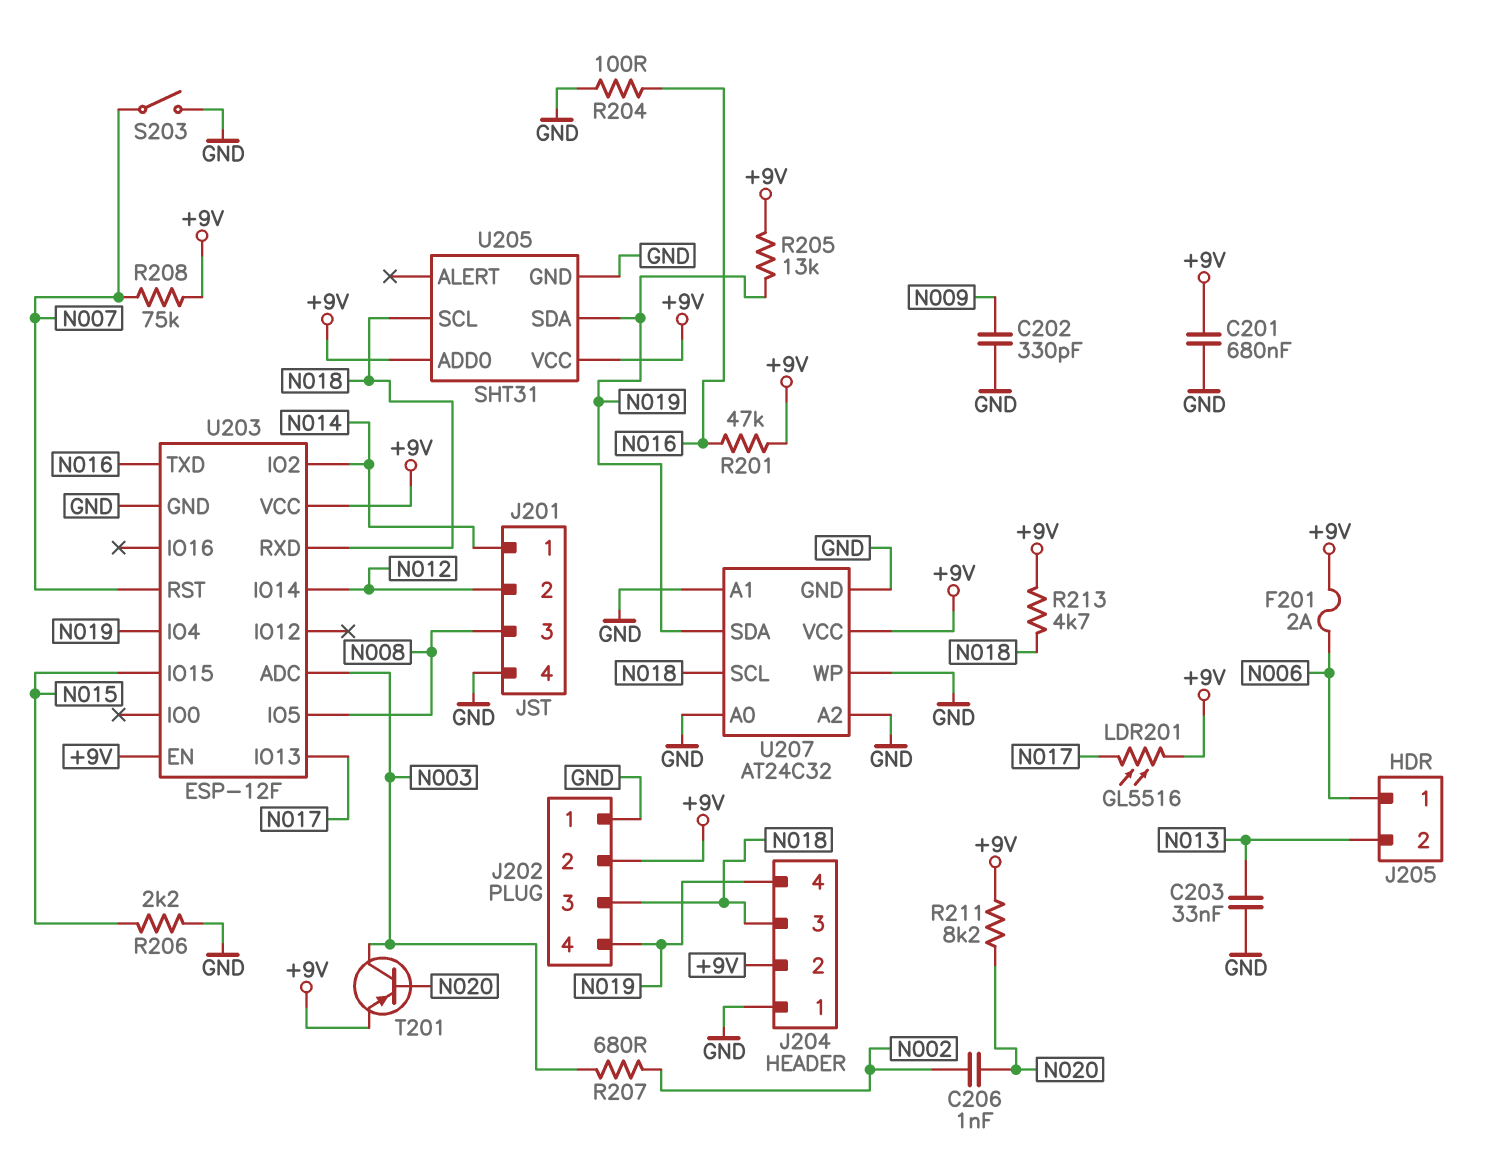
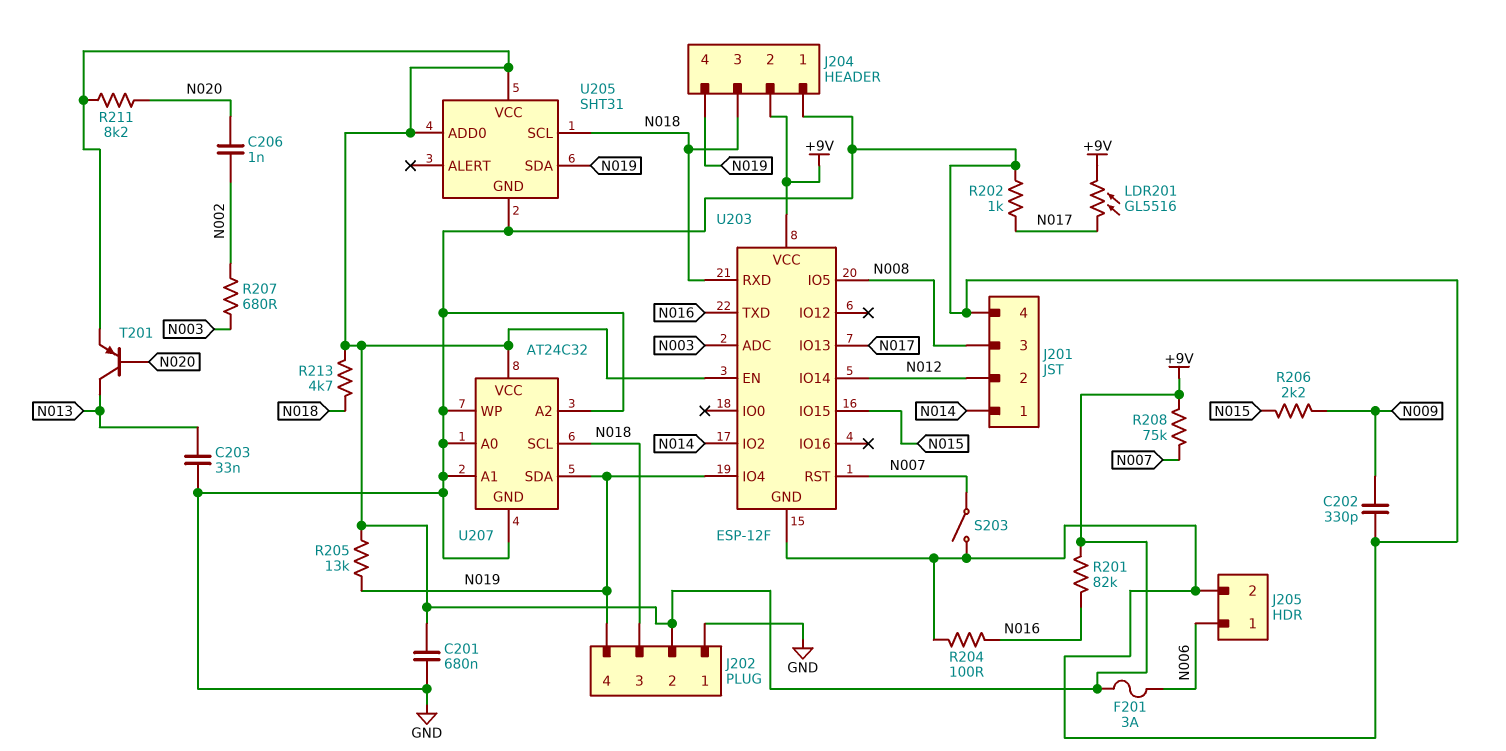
F201: 2A (+9V, N006) -> 3A (+9V, N006)
J205 pin 2: N013 -> GND
R201: 47k (+9V, N016) -> 82k (+9V, N016)
R202: none -> 1k (GND, N017)
R206: 2.2k (GND, N015) -> 2.2k (N009, N015)
T201: PNP (B N020, C N003, E +9V) -> PNP (B N020, C N013, E +9V)

